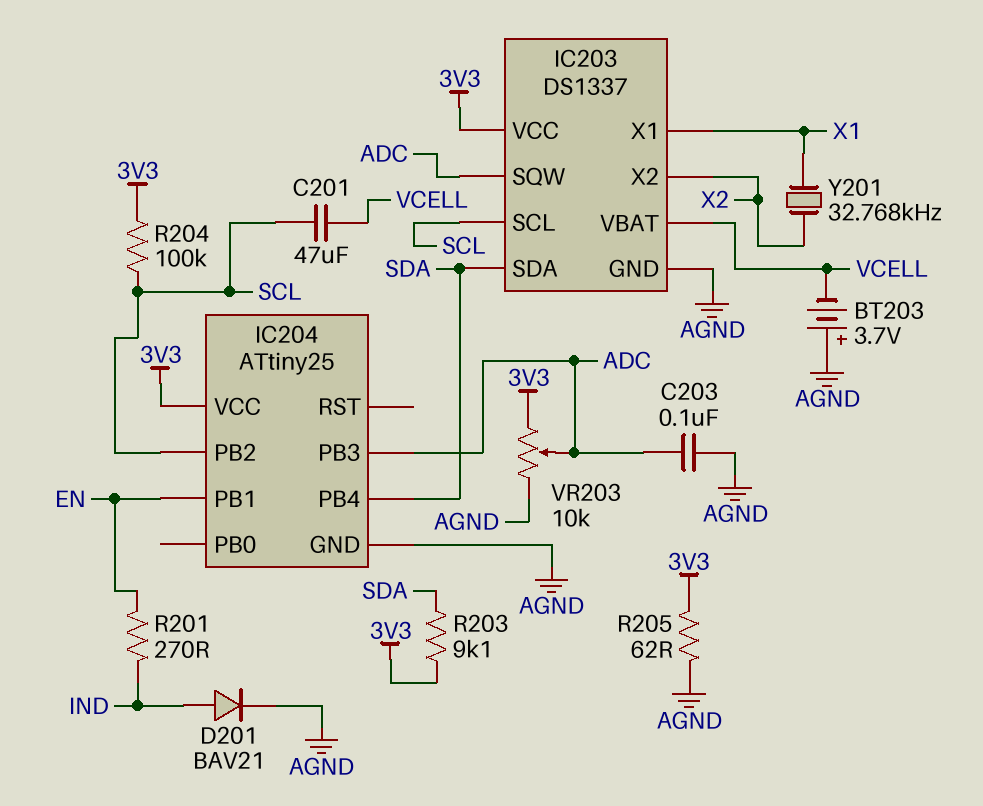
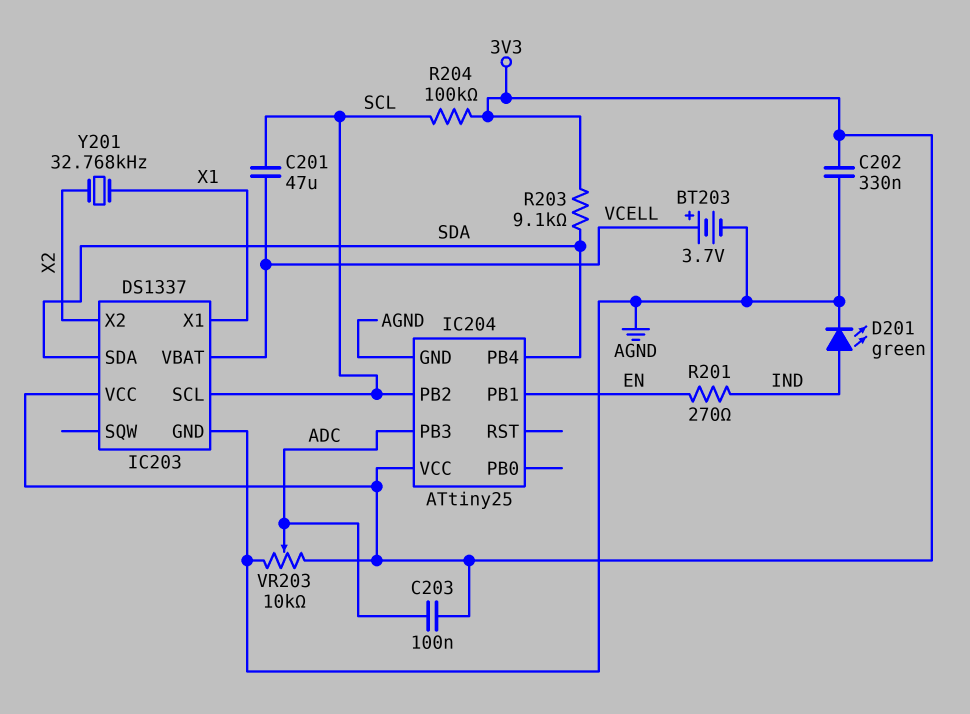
BT203: 3.7V (plus AGND, minus VCELL) -> 3.7V (plus VCELL, minus AGND)
C202: none -> 330nF (3V3, AGND)
C203: 100nF (ADC, AGND) -> 100nF (3V3, ADC)
D201: diode BAV21 (A IND, K AGND) -> LED green (A IND, K AGND)
IC203 pin SQW: ADC -> none
R205: 62 (3V3, AGND) -> none

